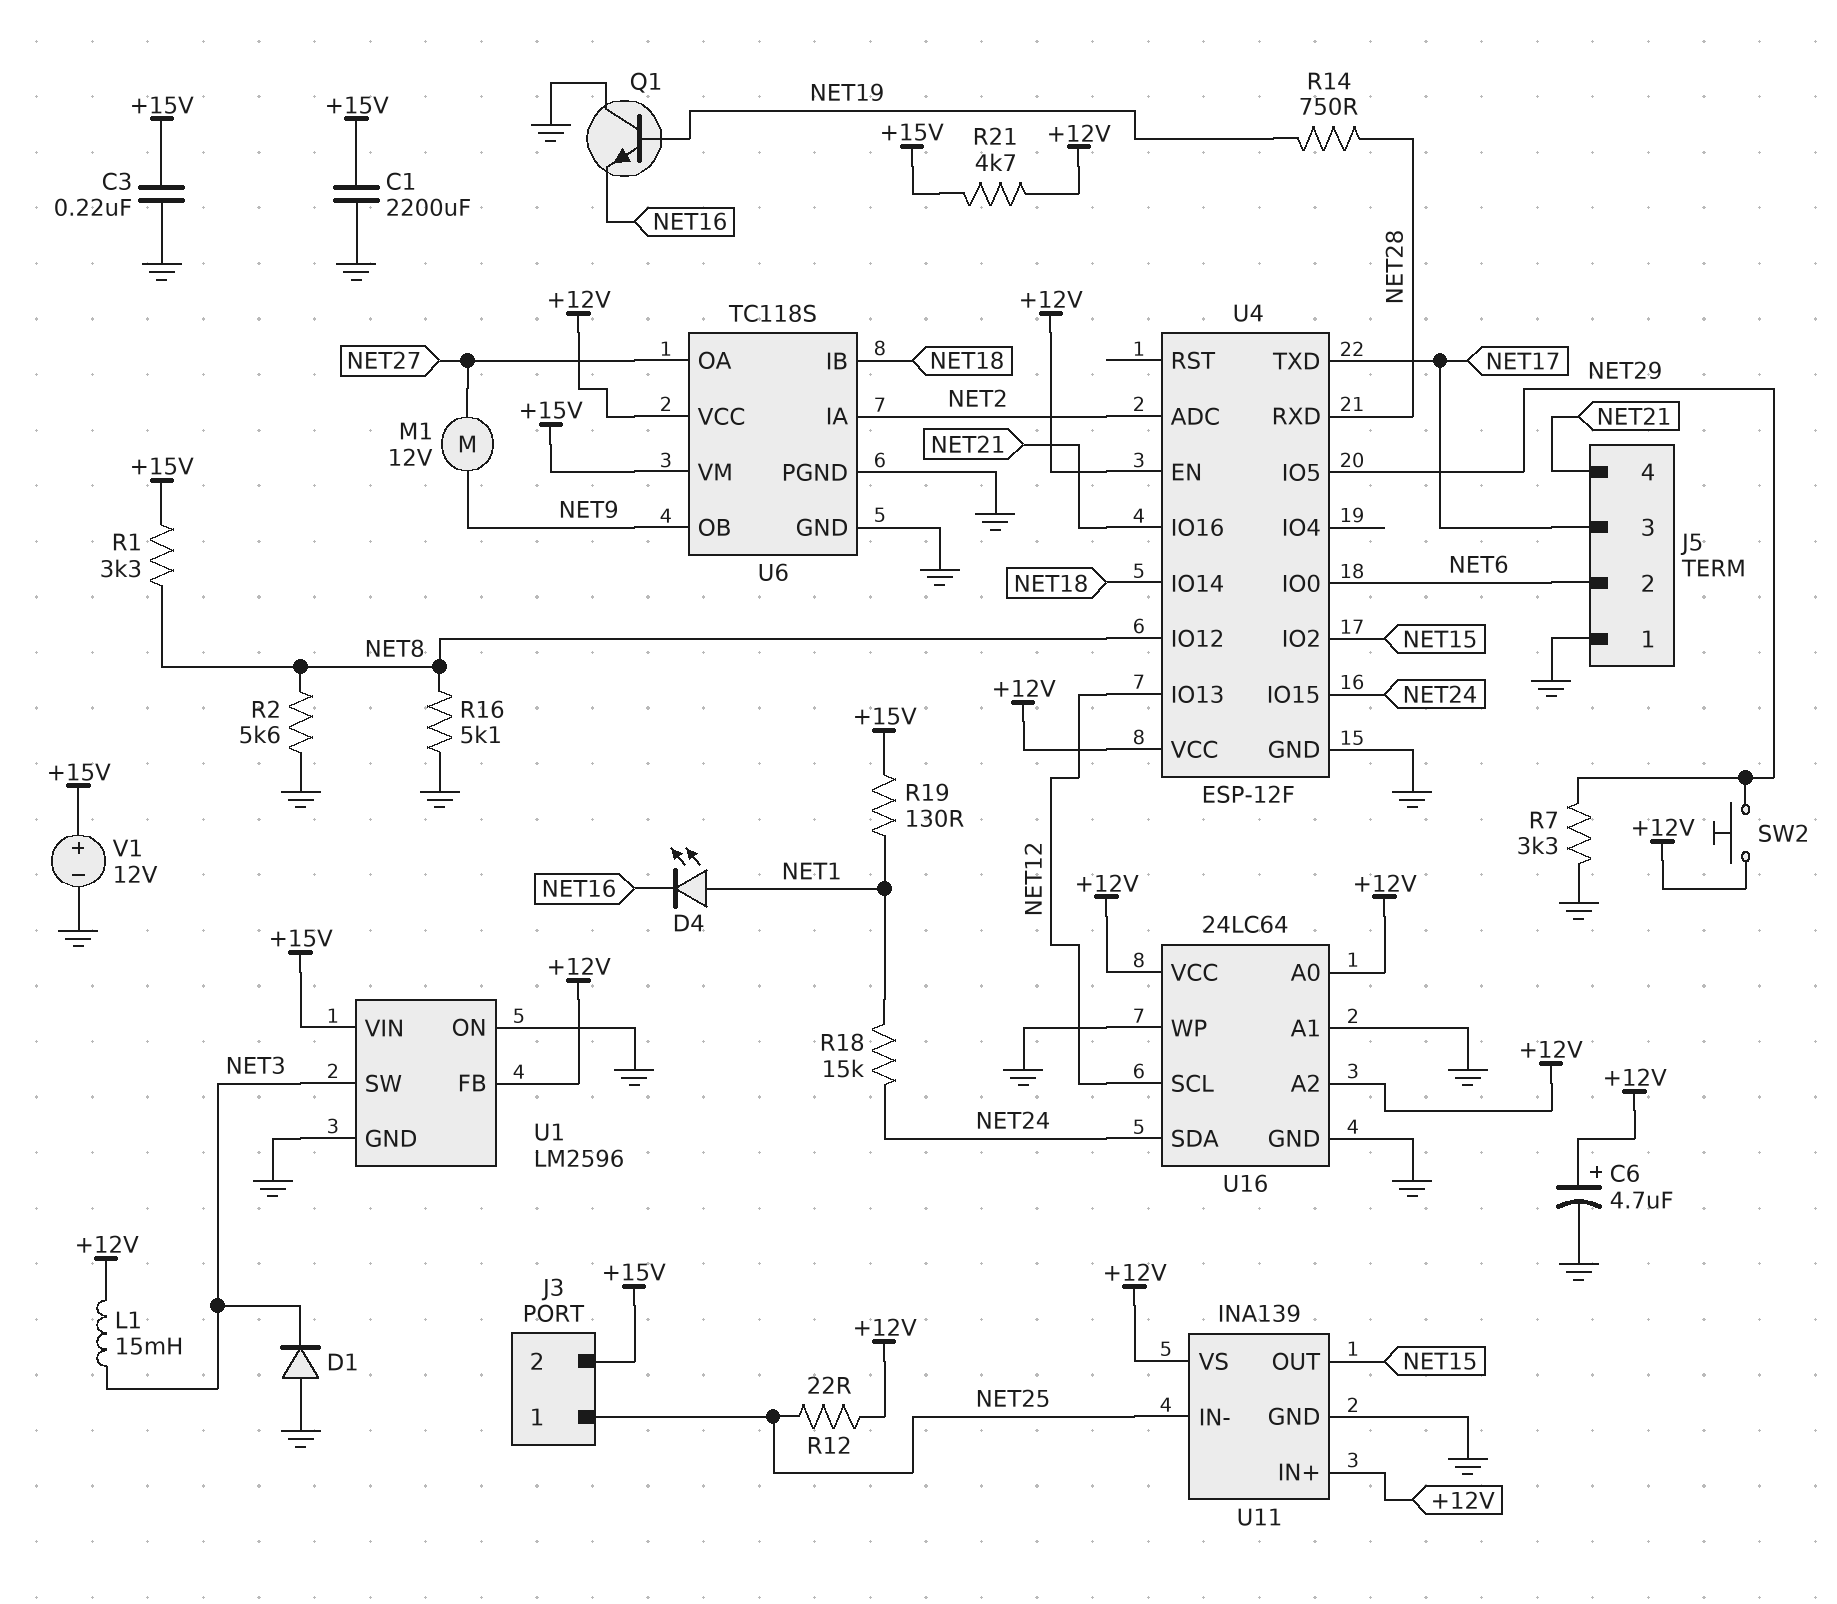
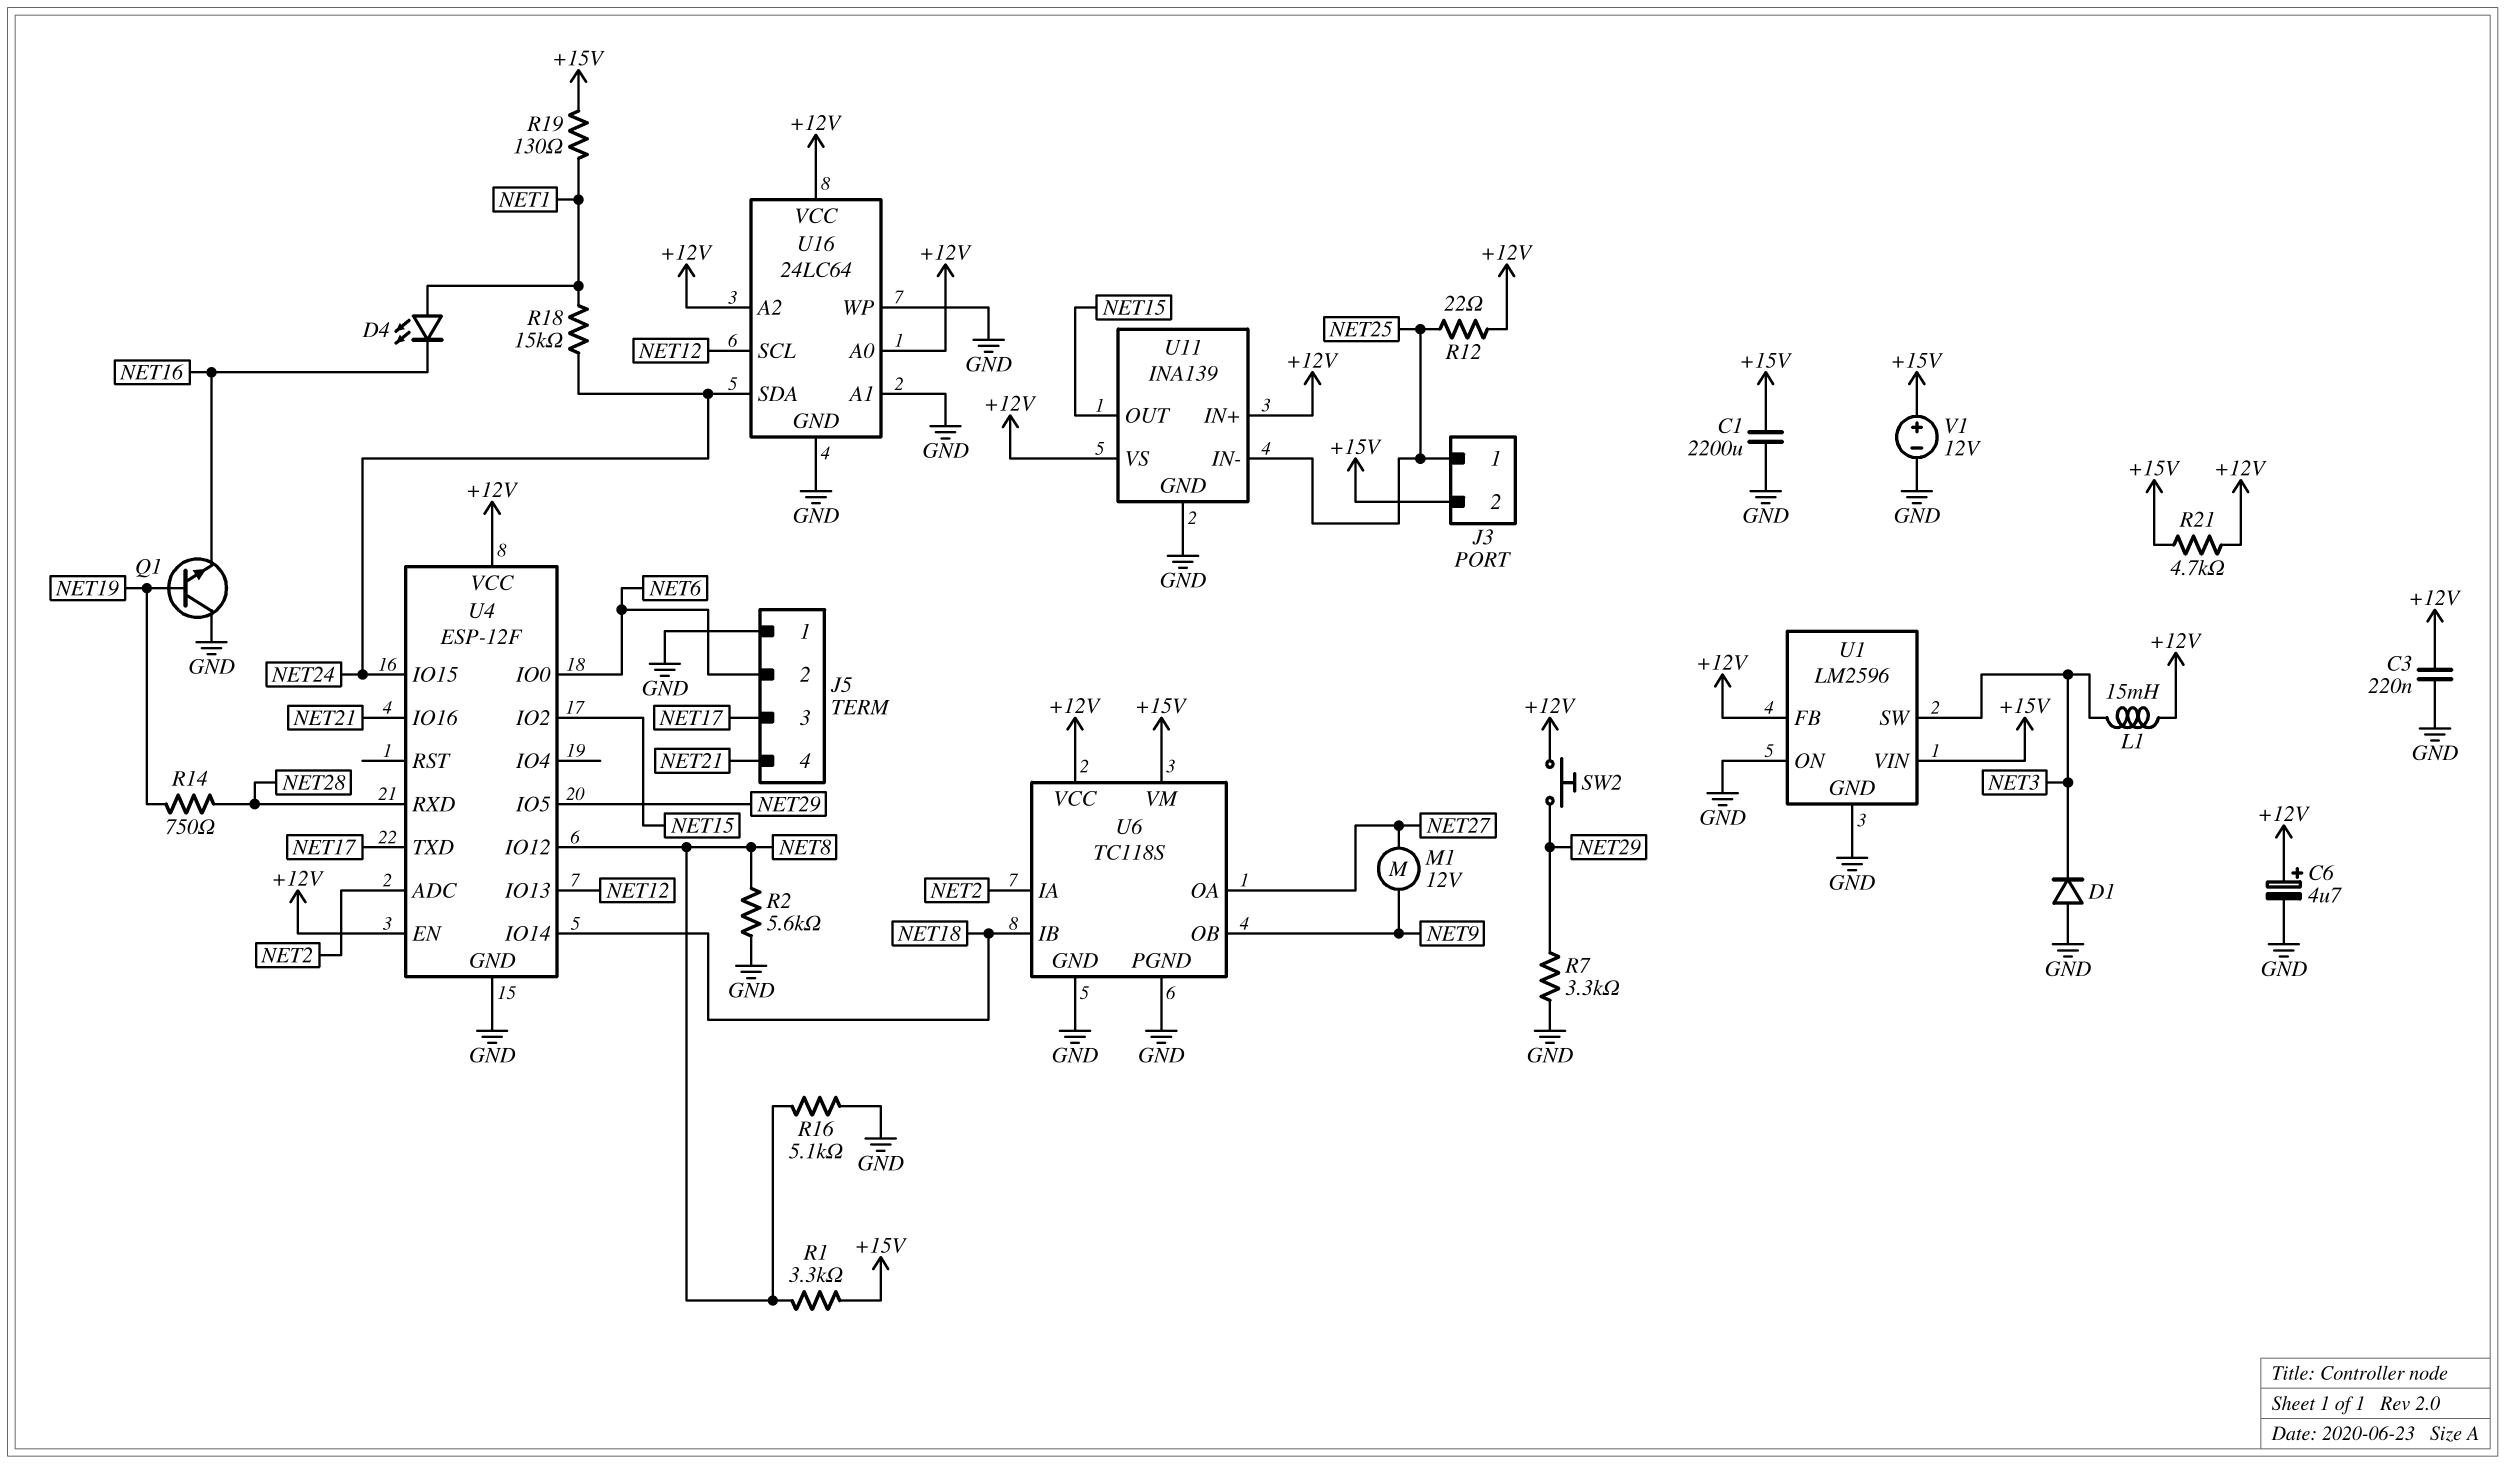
C3: 220nF (+15V, GND) -> 220nF (+12V, GND)

